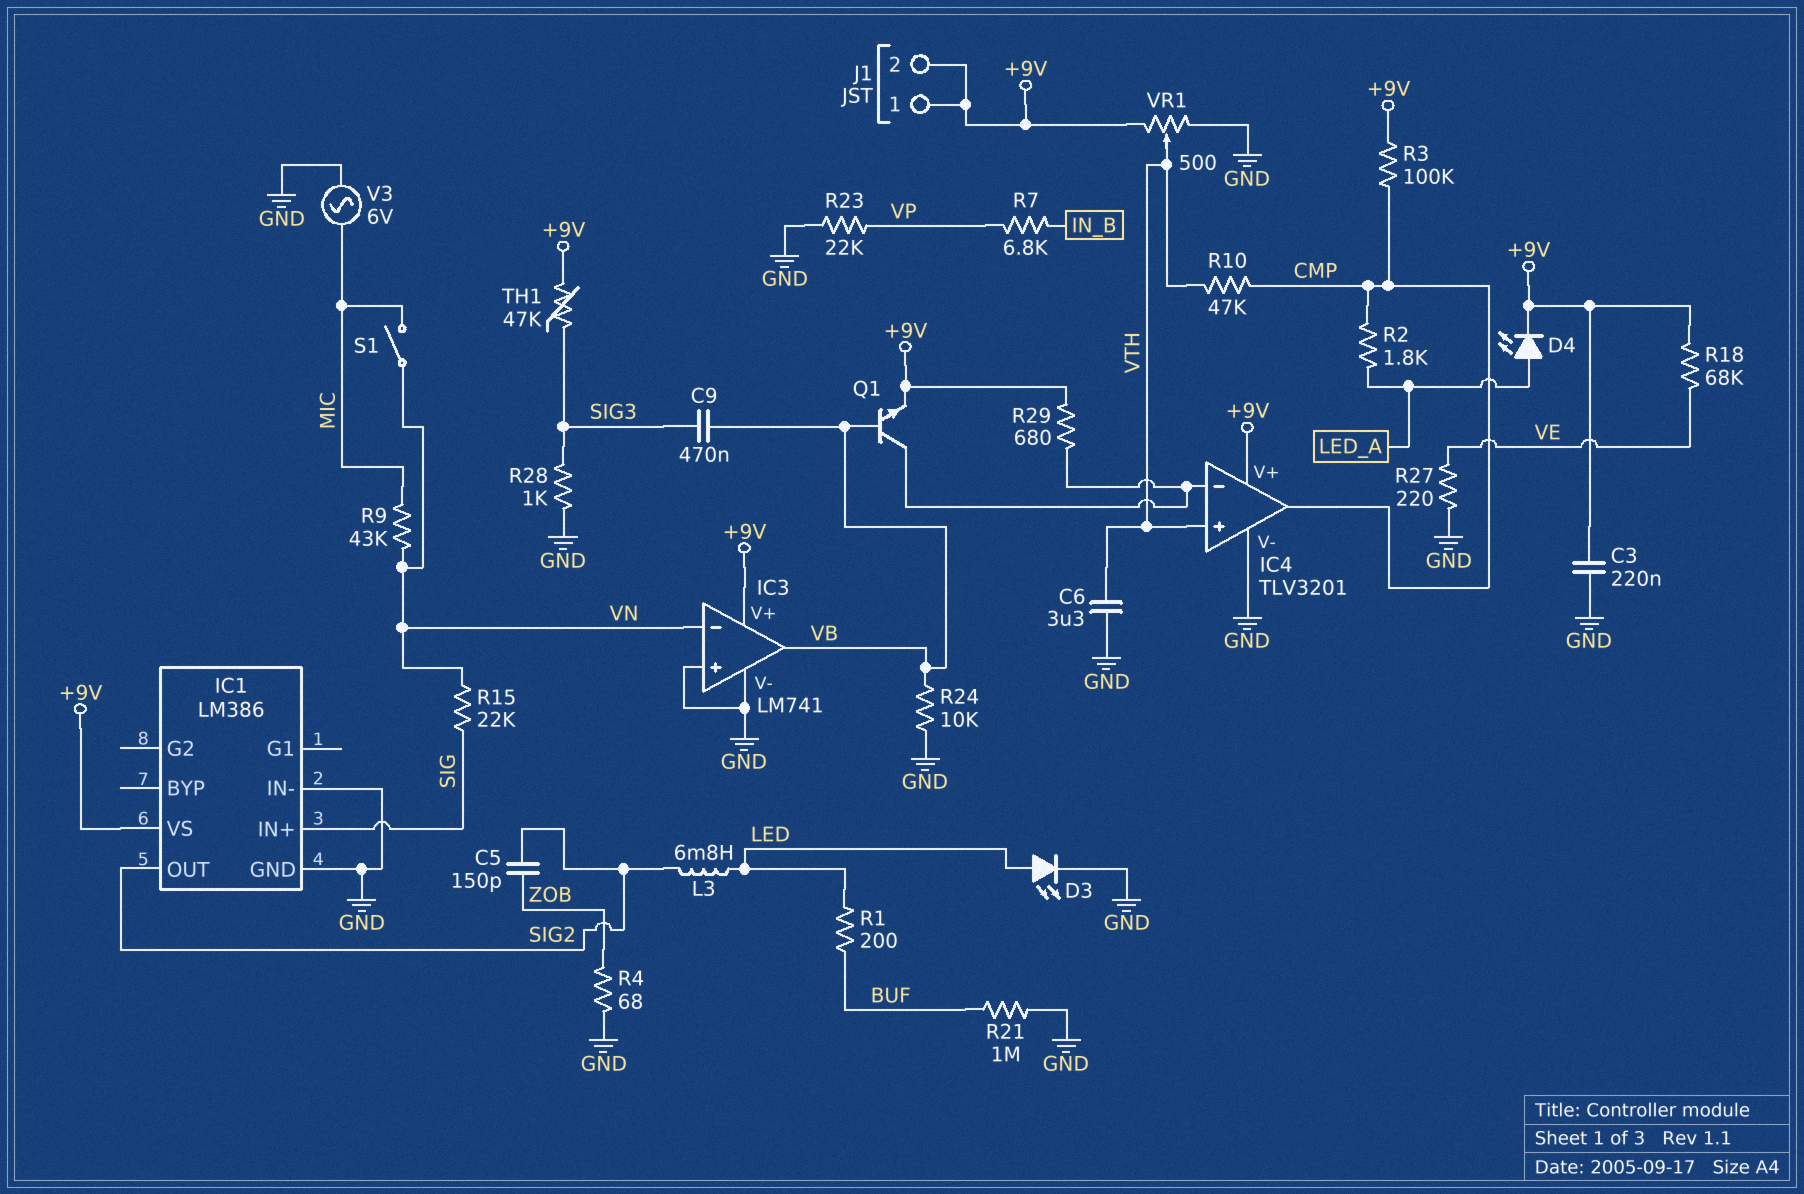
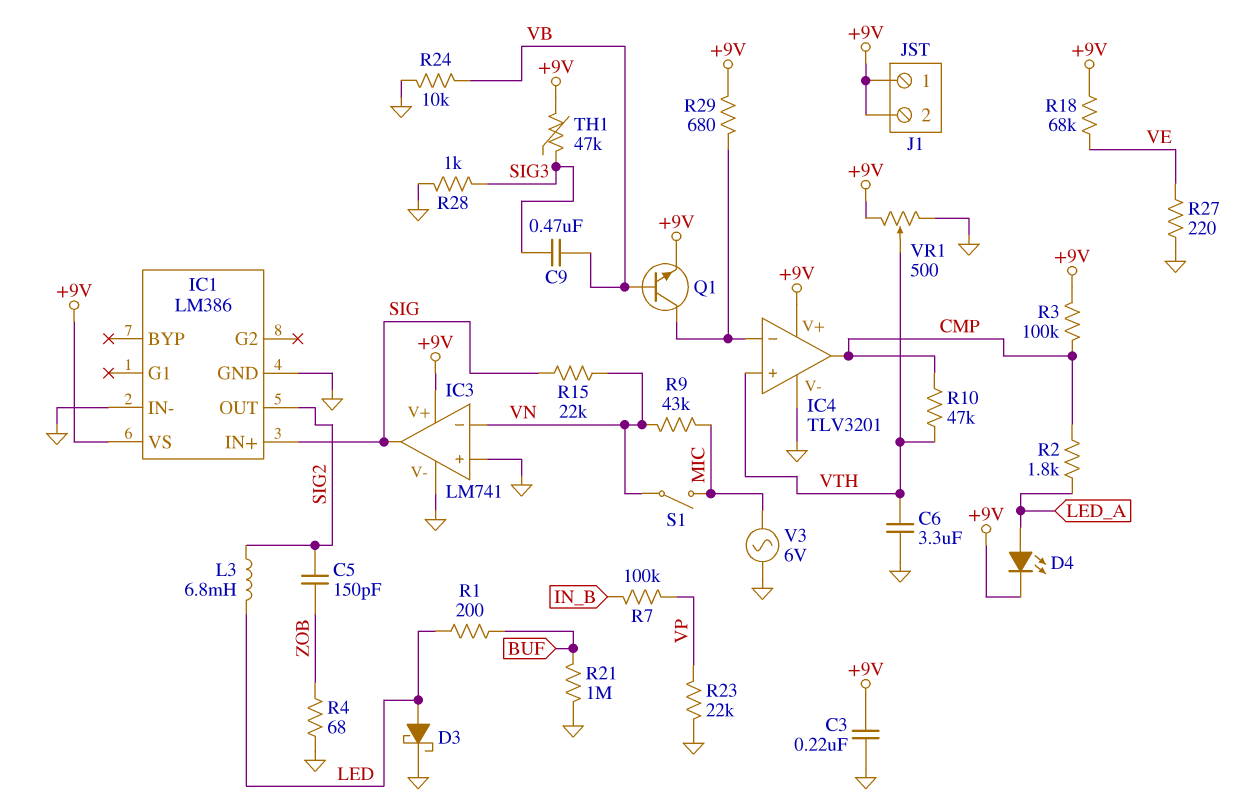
D3: LED (A LED, K GND) -> schottky (A LED, K GND)
IC3 pin out: VB -> SIG
R7: 6.8k (IN_B, VP) -> 100k (IN_B, VP)

